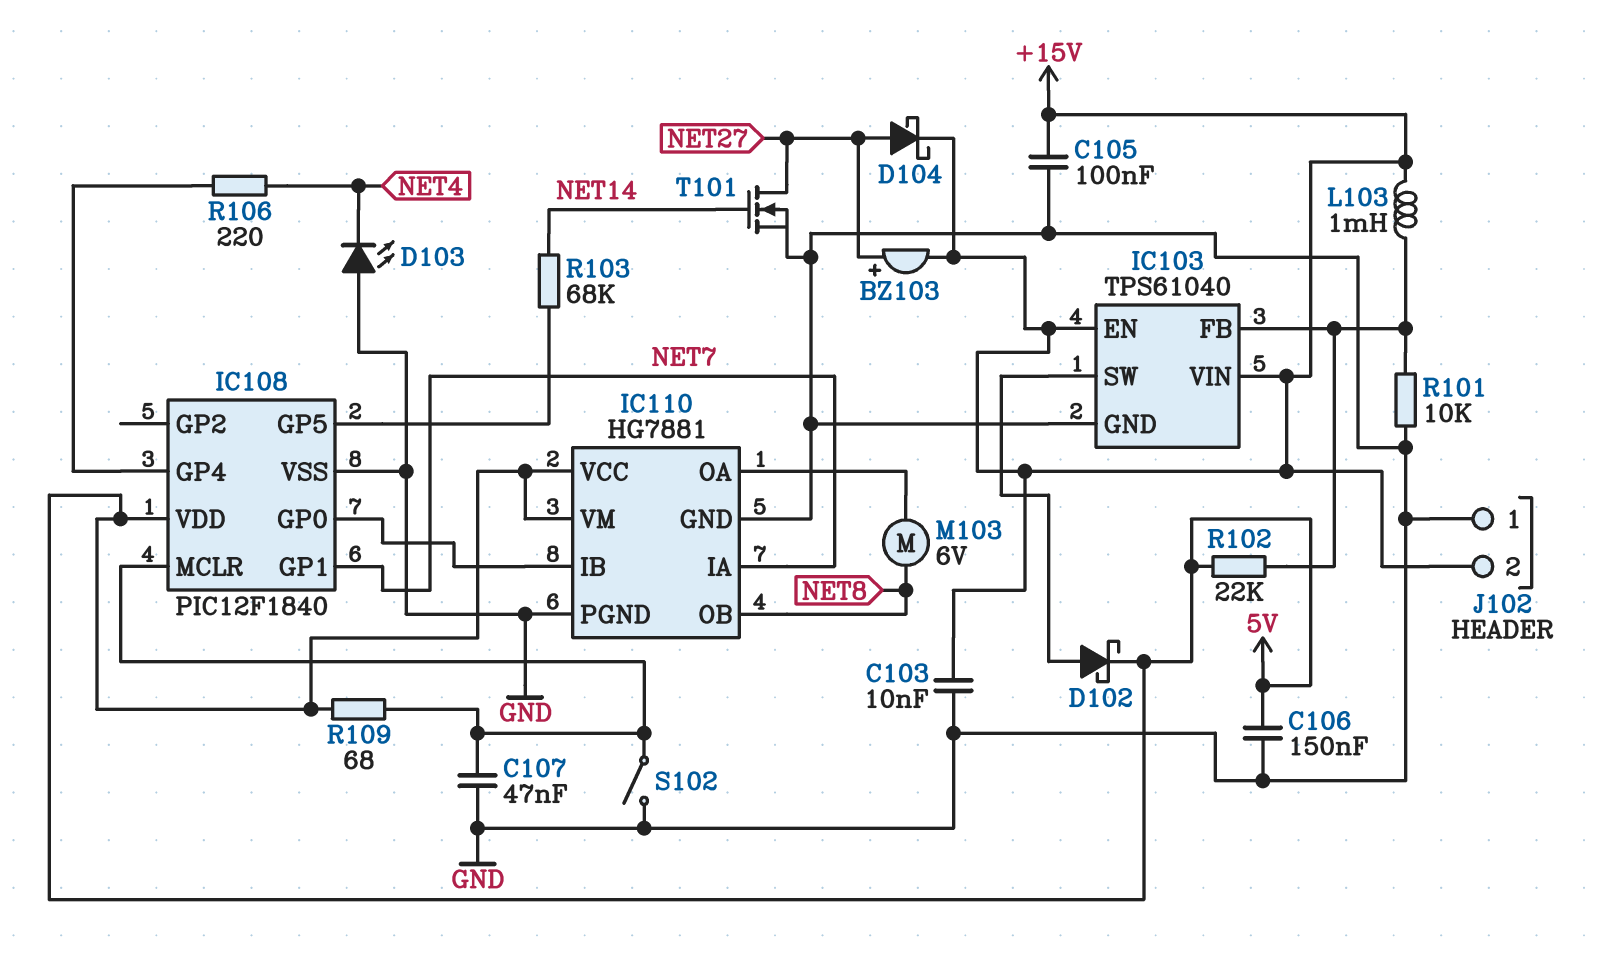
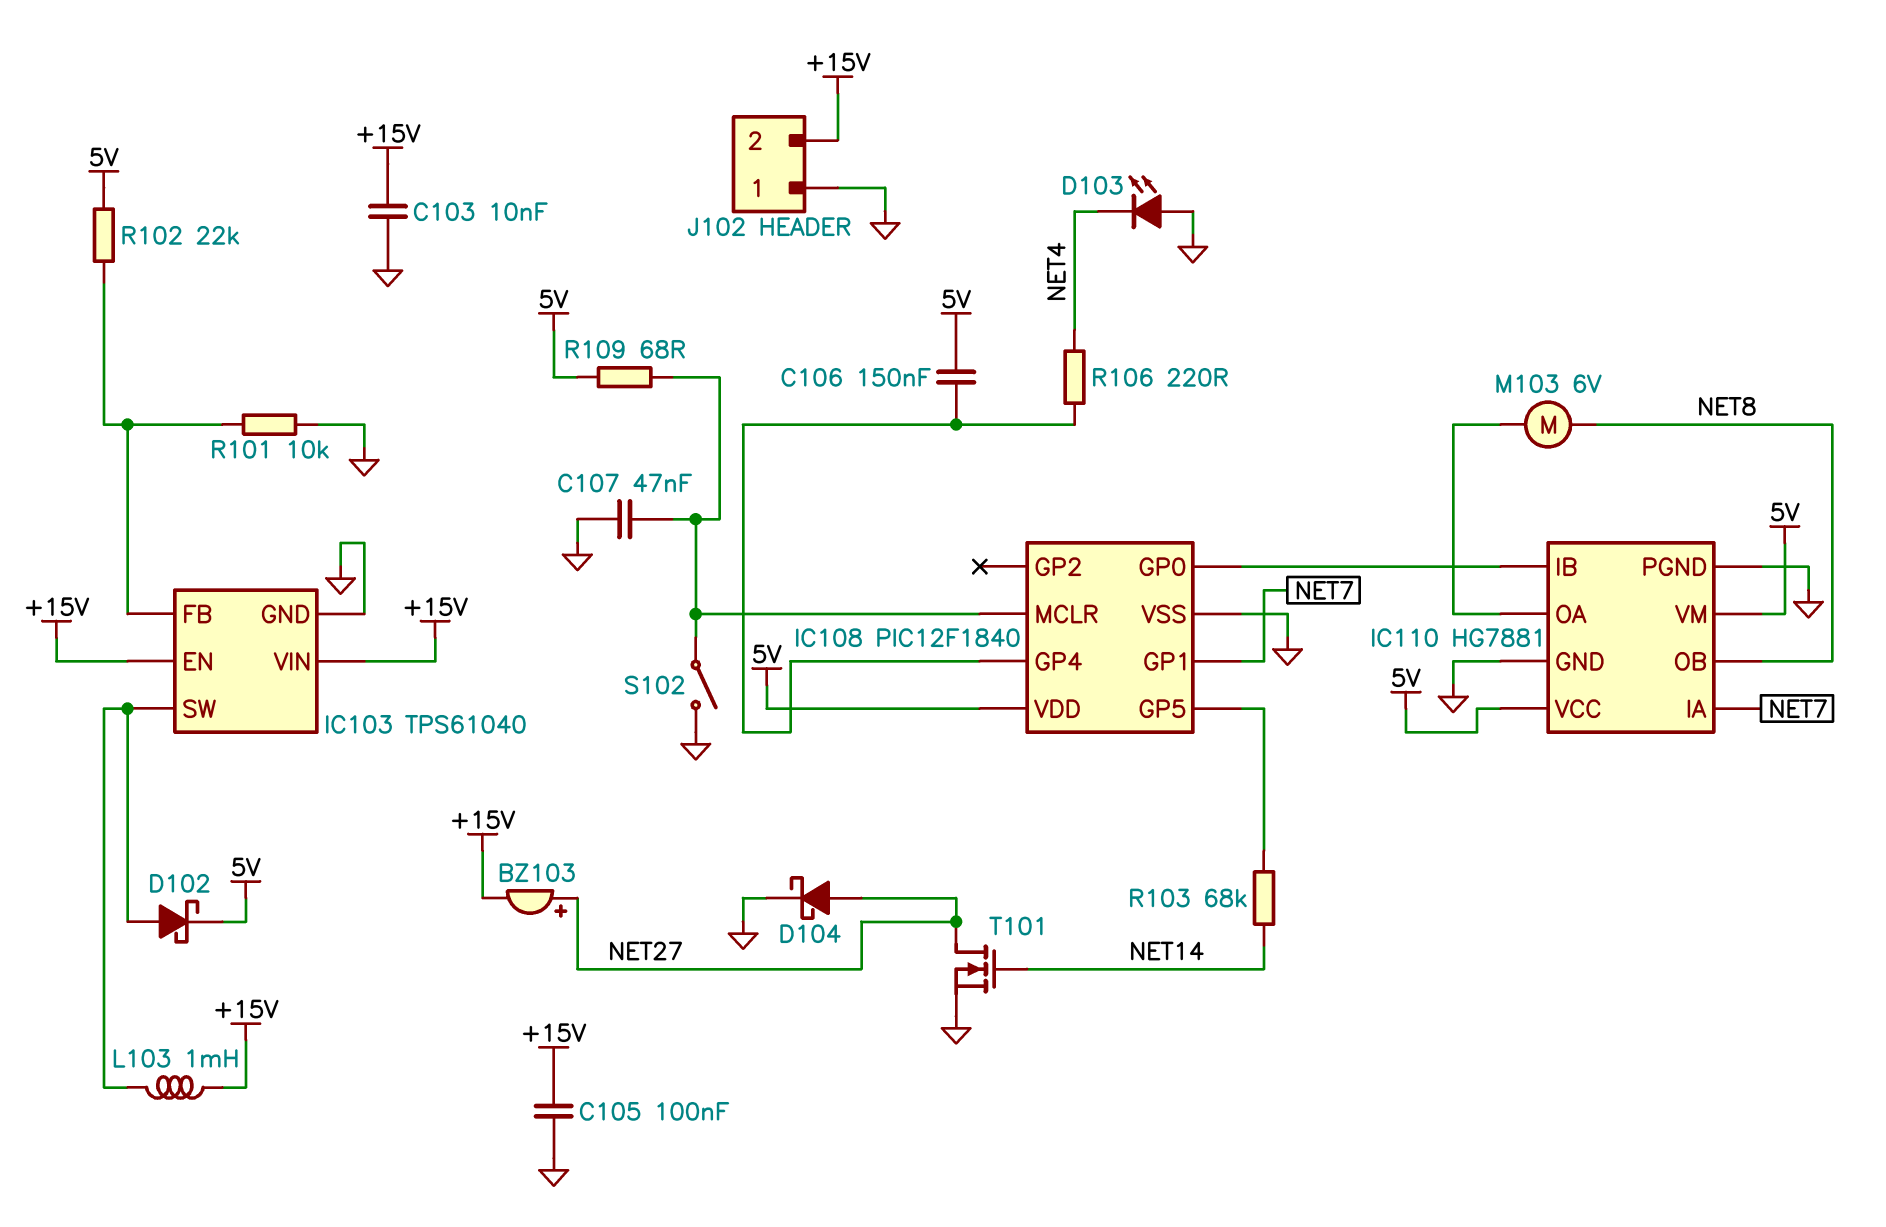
C106: 150nF (5V, GND) -> 150nF (5V, IC108/GP4)
D104: schottky (A NET27, K +15V) -> schottky (A NET27, K GND)
L103: 1mH (+15V, IC103/FB) -> 1mH (+15V, IC103/SW)

